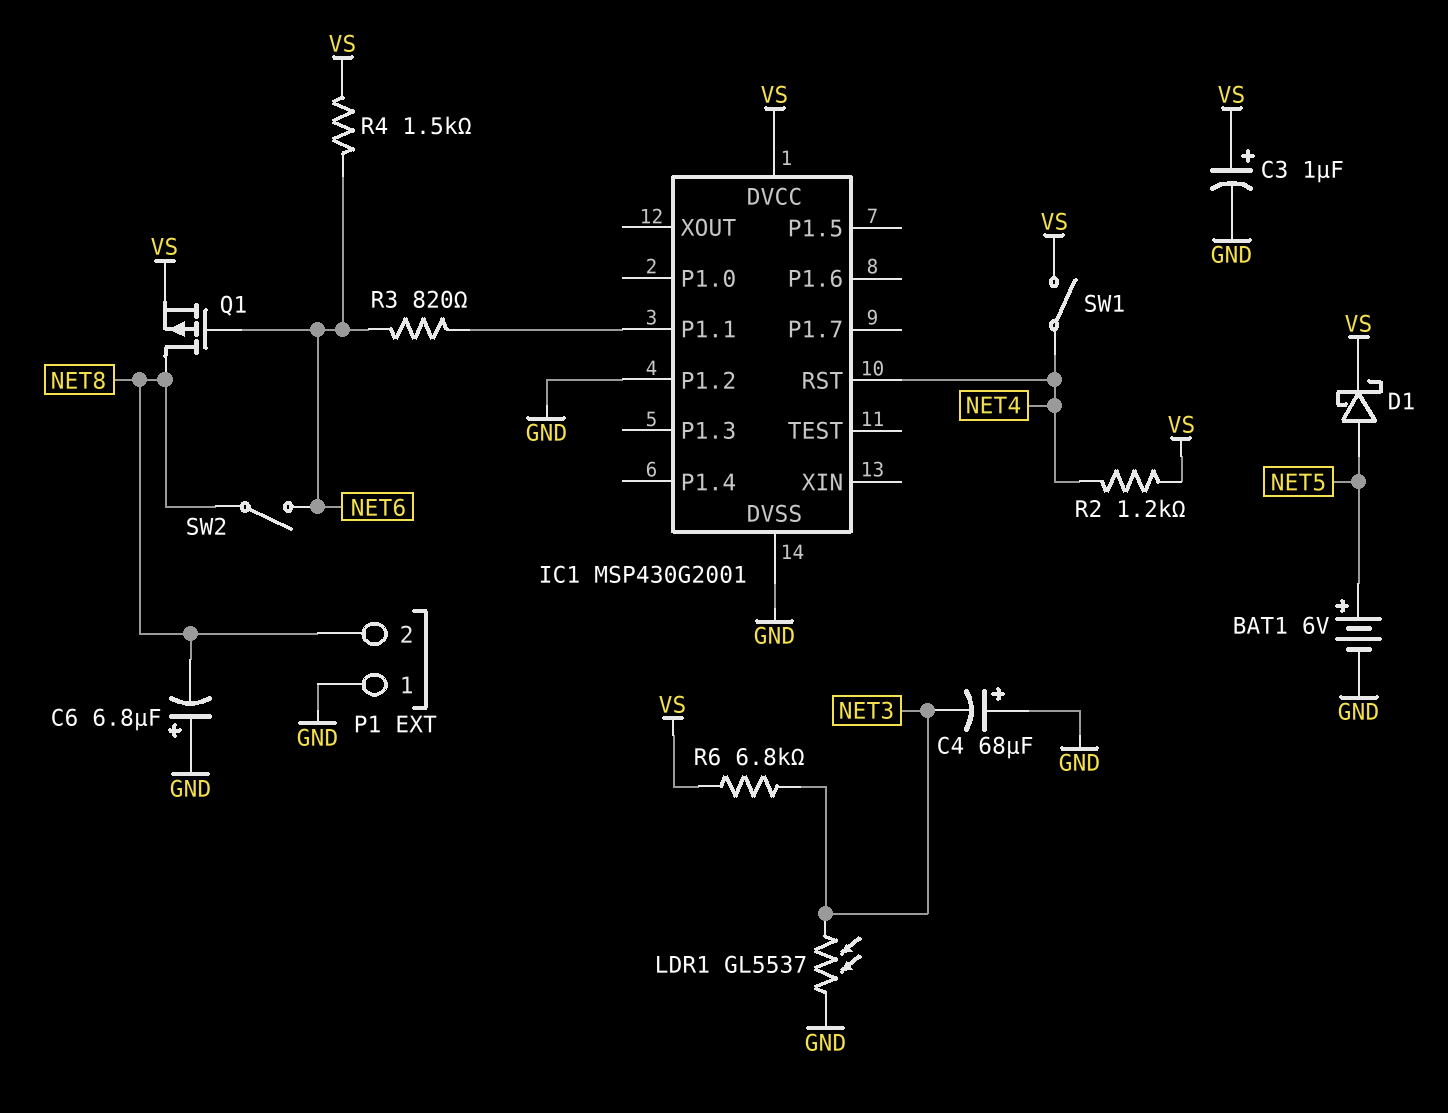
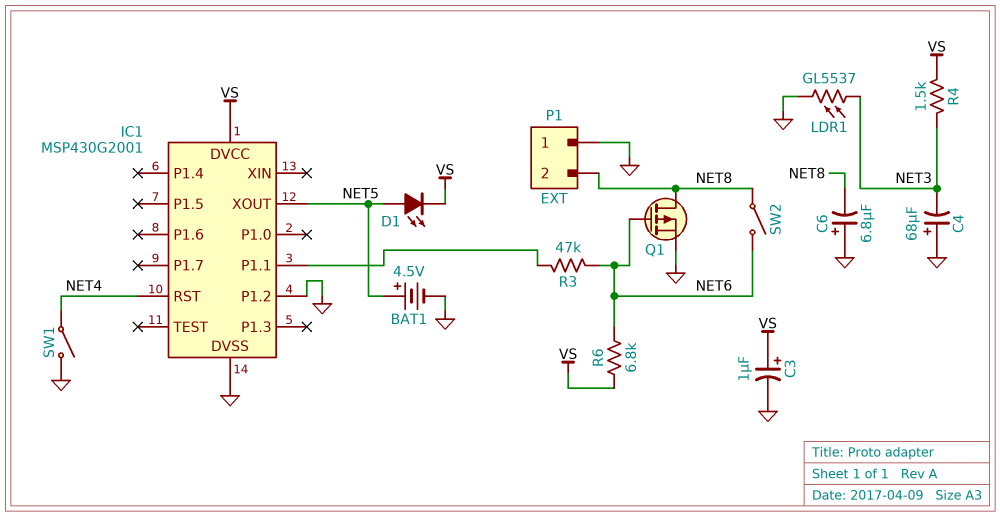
BAT1: 6V (plus NET5, minus GND) -> 4.5V (plus NET5, minus GND)
D1: schottky (A NET5, K VS) -> LED (A NET5, K VS)
IC1 pin XOUT: none -> NET5
Q1: PMOS (G NET6, D NET8, S VS) -> PMOS (G NET6, D NET8, S GND)
R2: 1.2k (NET4, VS) -> none
R3: 820 (IC1/P1.1, NET6) -> 47k (IC1/P1.1, NET6)
R4: 1.5k (NET6, VS) -> 1.5k (NET3, VS)
R6: 6.8k (NET3, VS) -> 6.8k (NET6, VS)
SW1: switch (NET4, VS) -> switch (GND, NET4)

